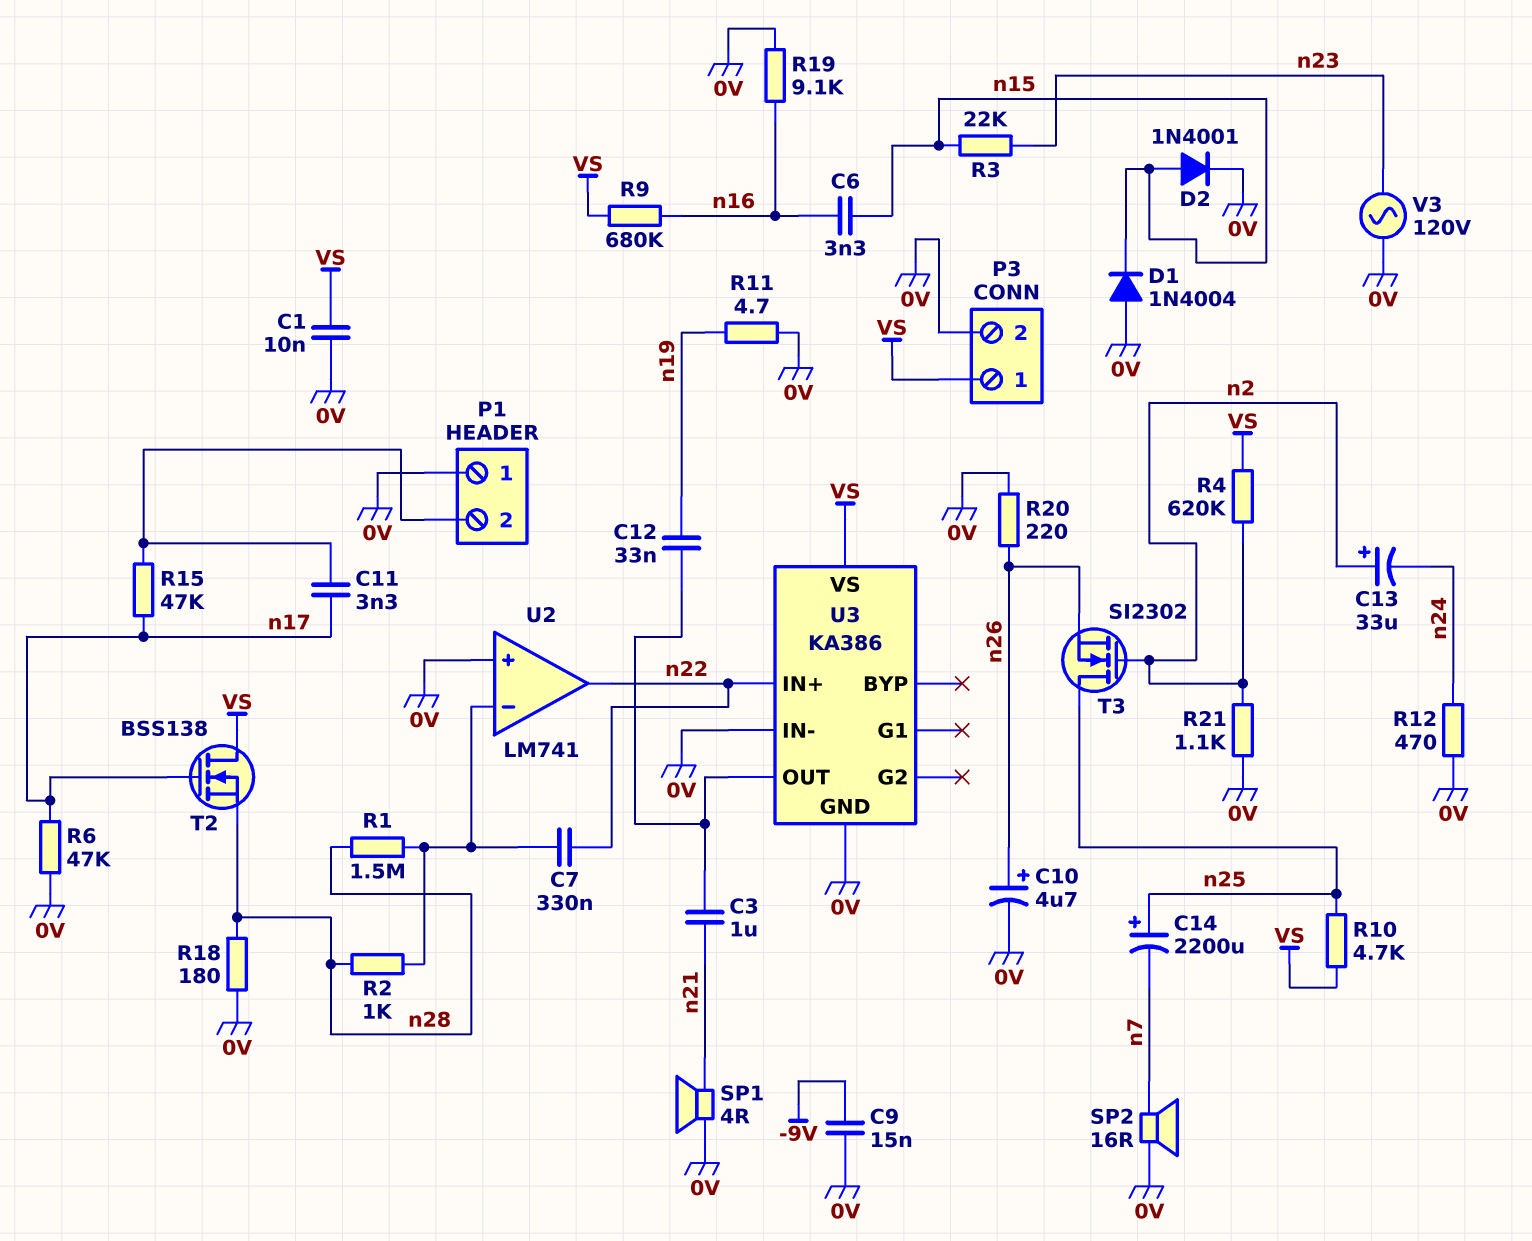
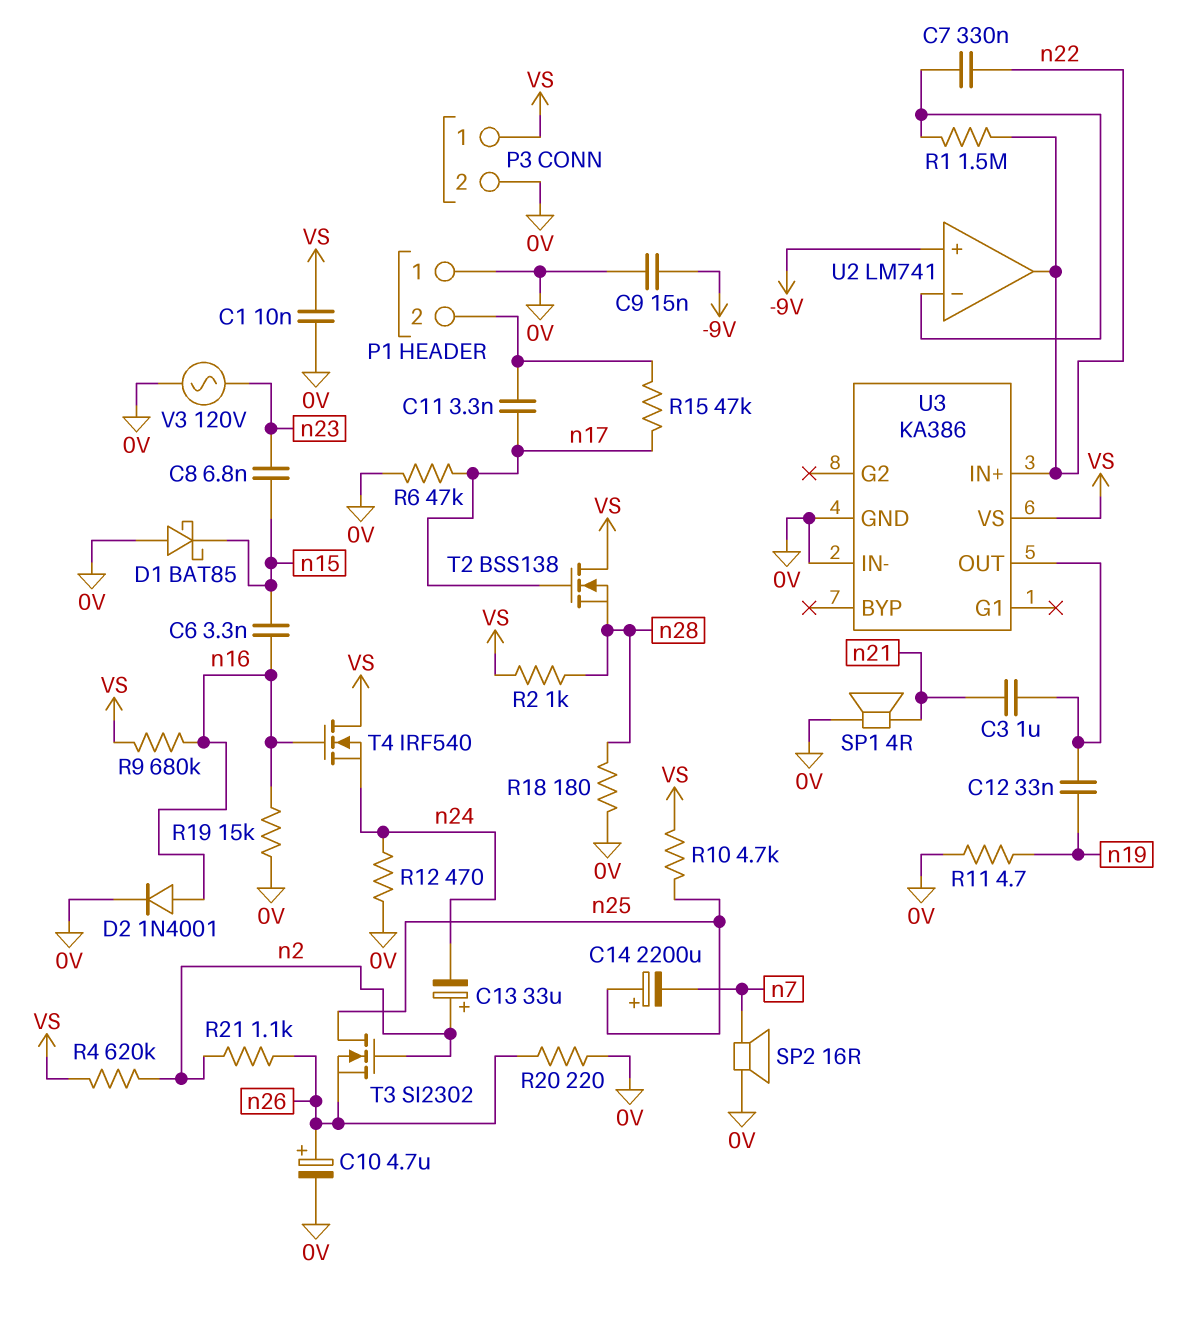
C8: none -> 6.8nF (n15, n23)
D1: diode 1N4004 (A 0V, K n15) -> schottky BAT85 (A 0V, K n15)
D2: diode 1N4001 (A n15, K 0V) -> diode 1N4001 (A n16, K 0V)
R1: 1.5M (U2/in-, n28) -> 1.5M (U2/in-, n22)
R2: 1k (U2/in-, n28) -> 1k (VS, n28)
R3: 22k (n15, n23) -> none
R19: 9.1k (0V, n16) -> 15k (0V, n16)
R21: 1.1k (0V, n2) -> 1.1k (n2, n26)
T4: none -> NMOS IRF540 (G n16, D VS, S n24)
U2 pin in+: 0V -> -9V

